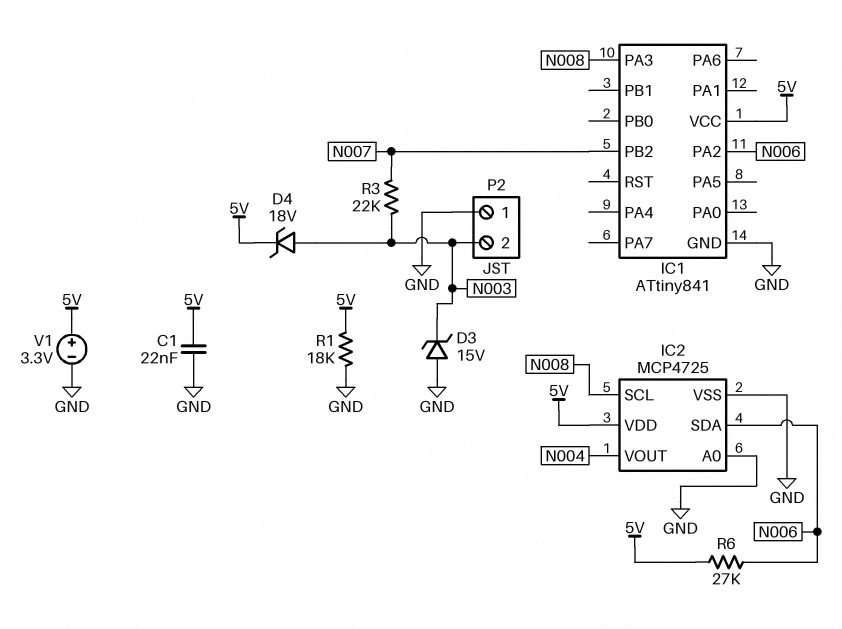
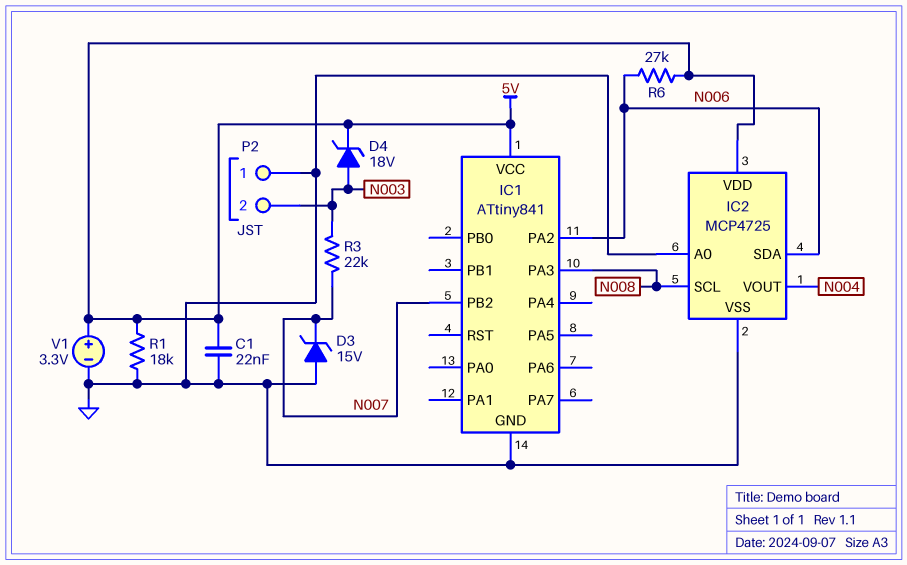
D3: zener 15V (A GND, K N003) -> zener 15V (A GND, K N007)

